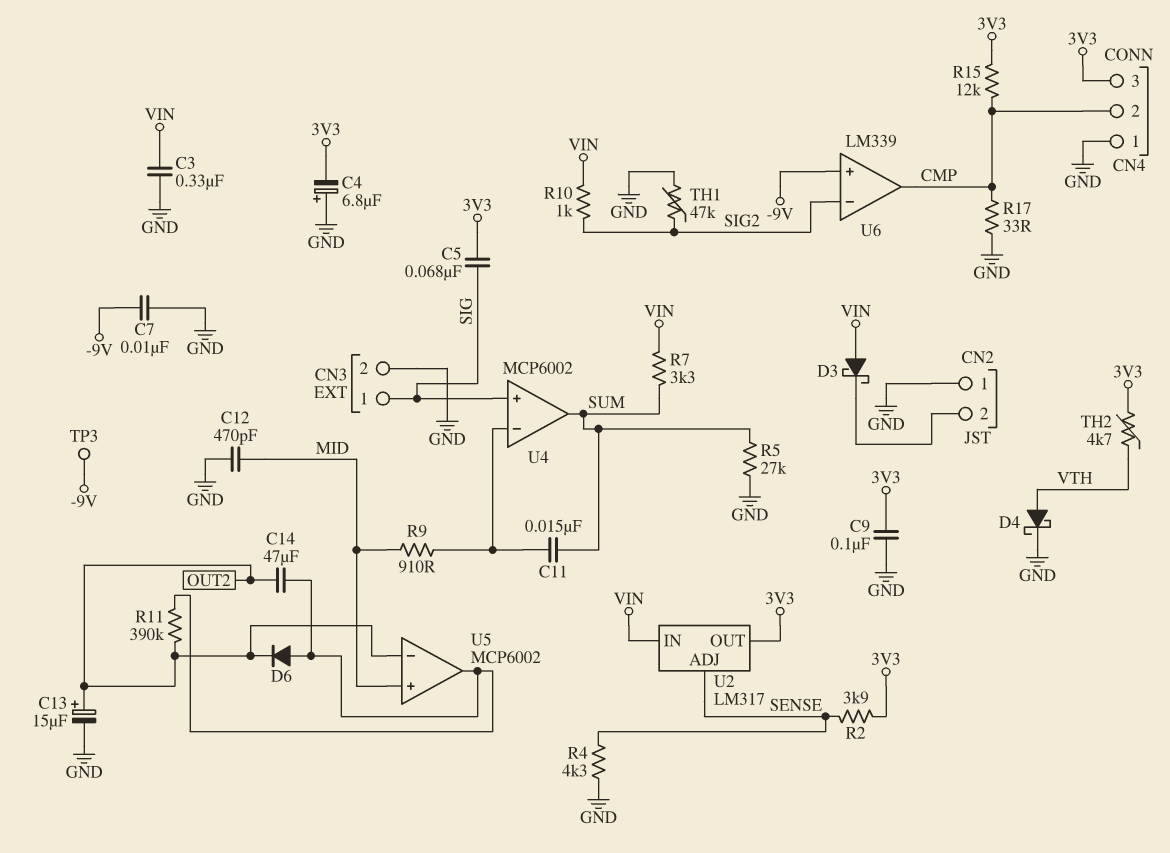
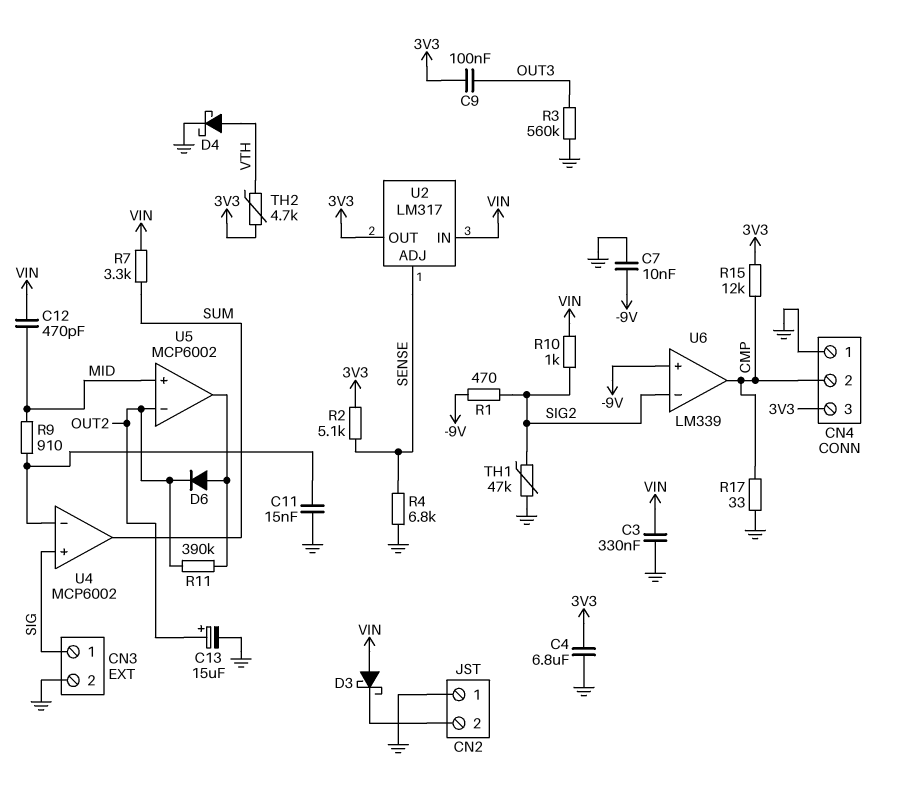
C4: 6.8uF (plus GND, minus 3V3) -> 6.8uF (3V3, GND)
C5: 68nF (3V3, SIG) -> none
C9: 100nF (3V3, GND) -> 100nF (3V3, OUT3)
C11: 15nF (SUM, U4/in-) -> 15nF (GND, U4/in-)
C12: 470pF (GND, MID) -> 470pF (MID, VIN)
C14: 47uF (OUT2, U5/out) -> none
R1: none -> 470 (-9V, SIG2)
R2: 3.9k (3V3, SENSE) -> 5.1k (3V3, SENSE)
R3: none -> 560k (GND, OUT3)
R4: 4.3k (GND, SENSE) -> 6.8k (GND, SENSE)
R5: 27k (GND, SUM) -> none
TP3: test point (-9V) -> none

